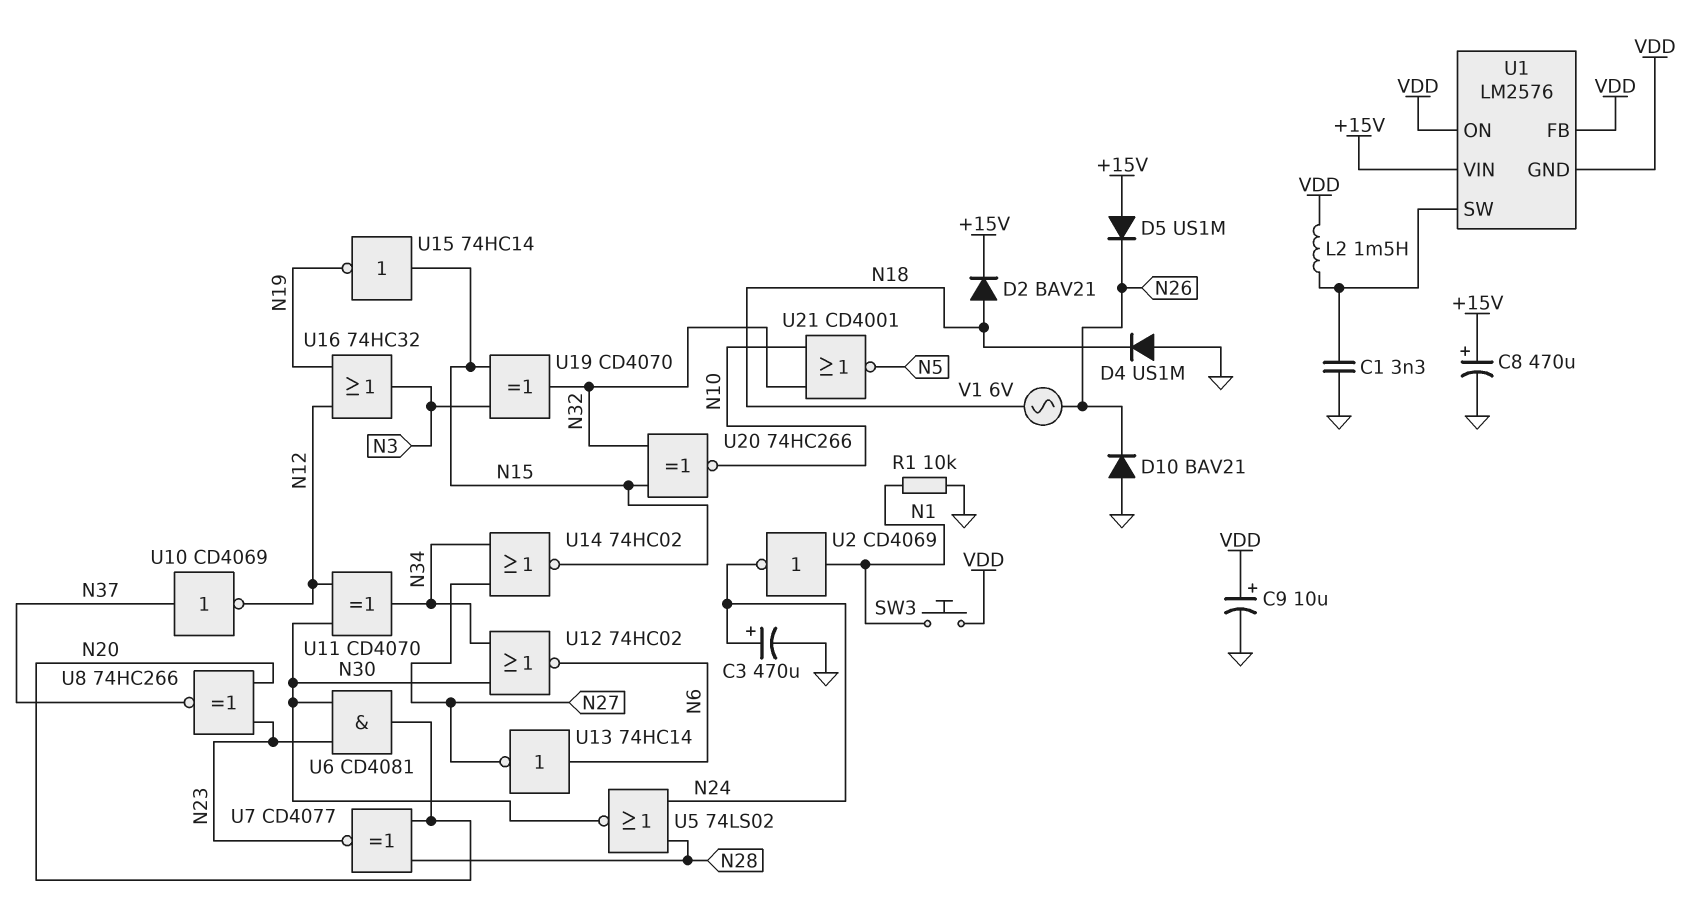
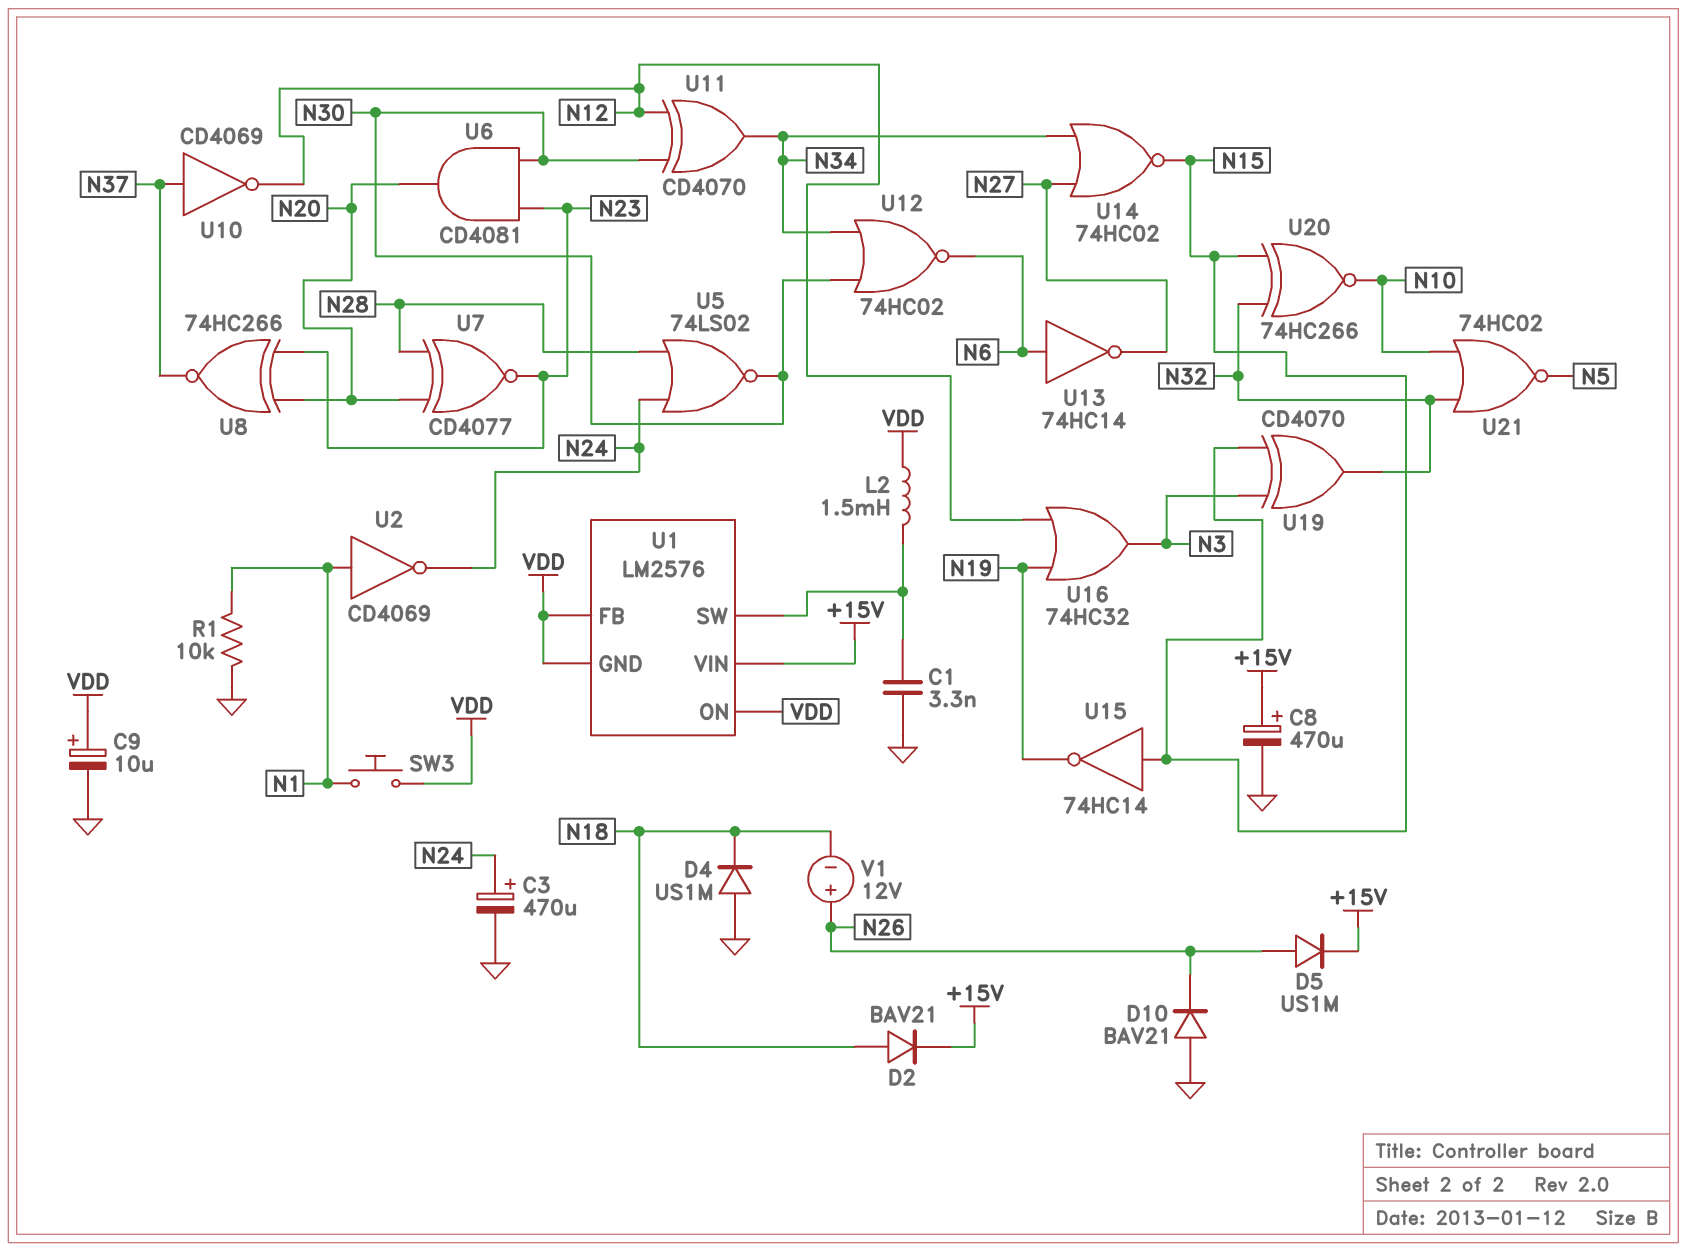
D5: diode US1M (A +15V, K N26) -> diode US1M (A N26, K +15V)
U21: NOR CD4001 (in N10, in N32, out N5) -> NOR 74HC02 (in N10, in N32, out N5)
V1: AC 6V (N18, N26) -> 12V (plus N26, minus N18)

